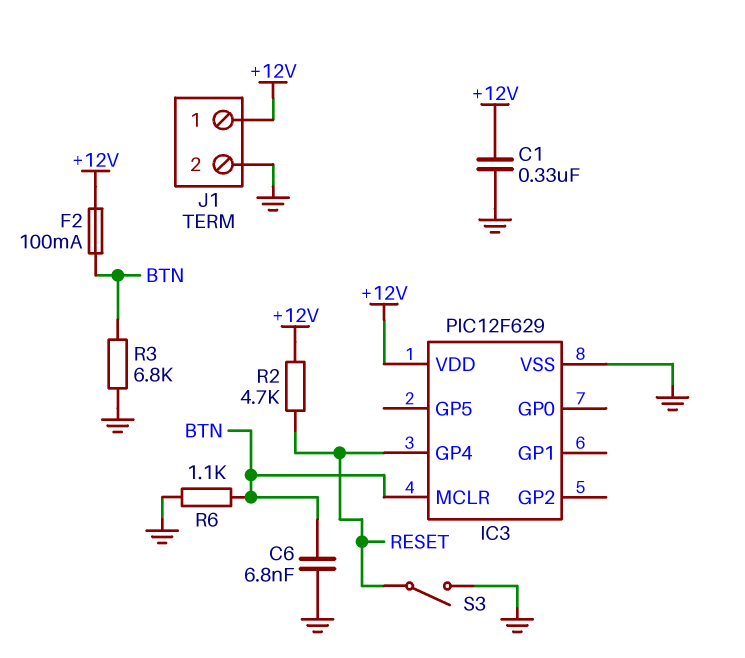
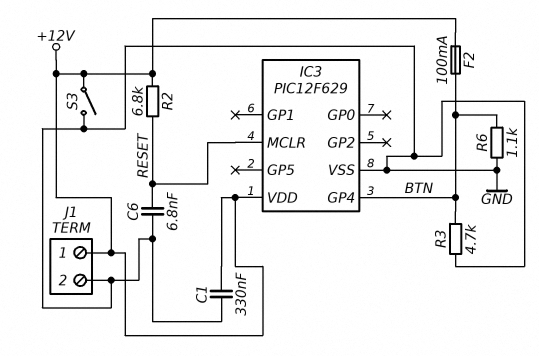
C6: 6.8nF (BTN, GND) -> 6.8nF (GND, RESET)
IC3 pin GP4: RESET -> BTN
IC3 pin MCLR: BTN -> RESET
R2: 4.7k (+12V, RESET) -> 6.8k (+12V, RESET)
R3: 6.8k (BTN, GND) -> 4.7k (BTN, GND)
S3: switch (GND, RESET) -> switch (+12V, GND)

